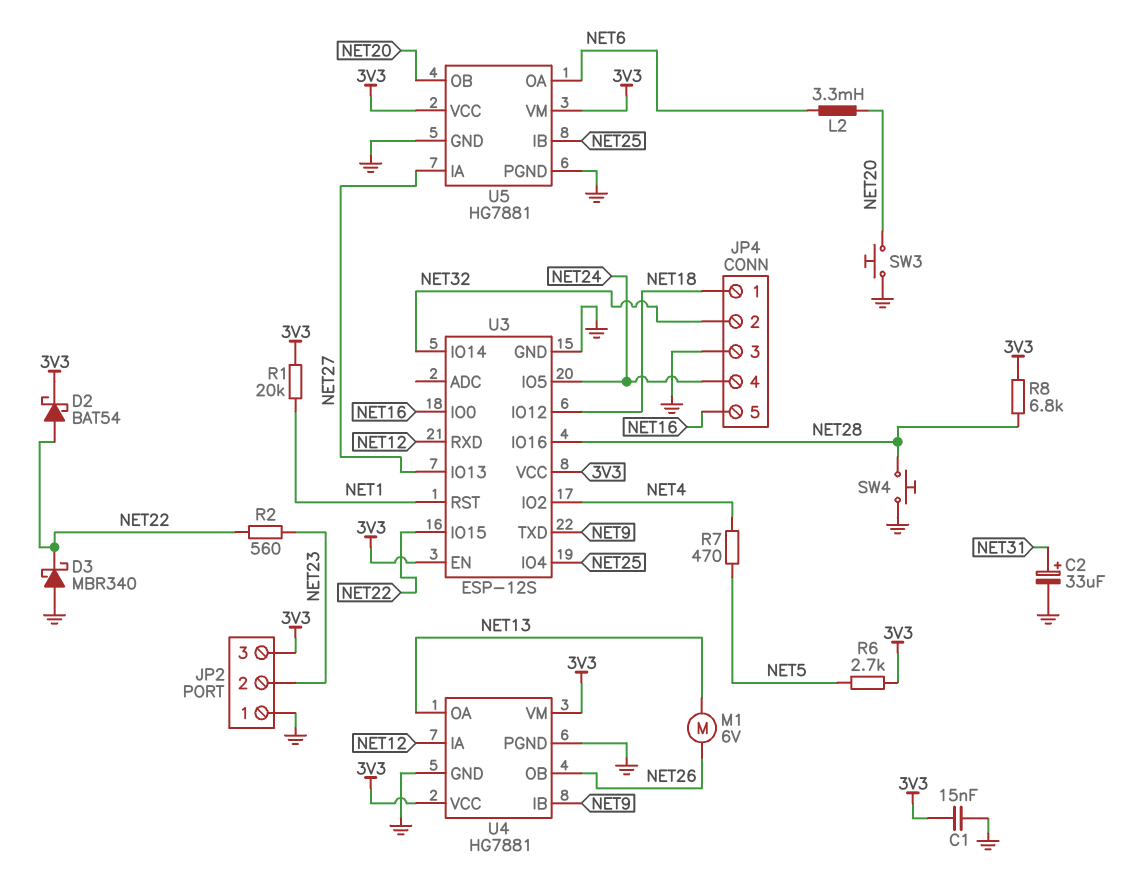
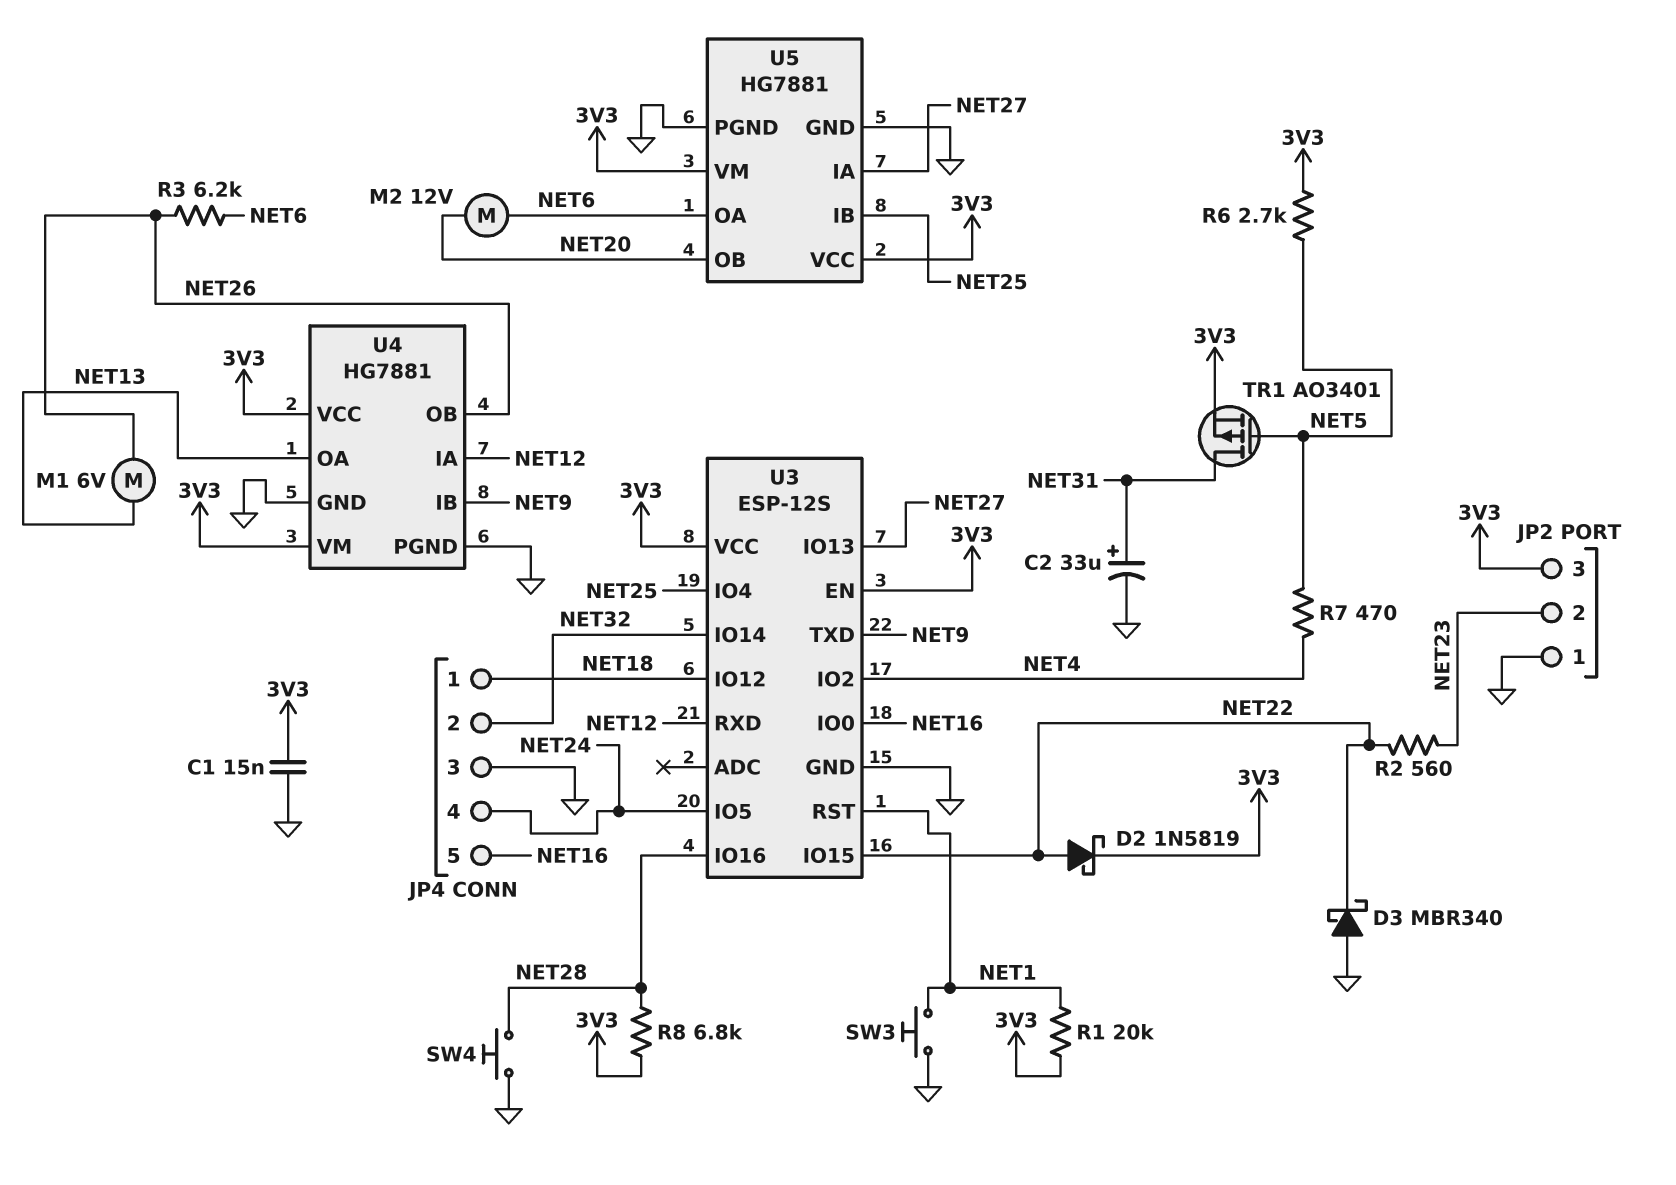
D2: schottky BAT54 (A NET22, K 3V3) -> schottky 1N5819 (A NET22, K 3V3)
L2: 3.3mH (NET6, NET20) -> none
M2: none -> motor 12V (NET6, NET20)
R3: none -> 6.2k (NET6, NET26)
SW3: button (GND, NET20) -> button (GND, NET1)
TR1: none -> PMOS AO3401 (G NET5, D NET31, S 3V3)

